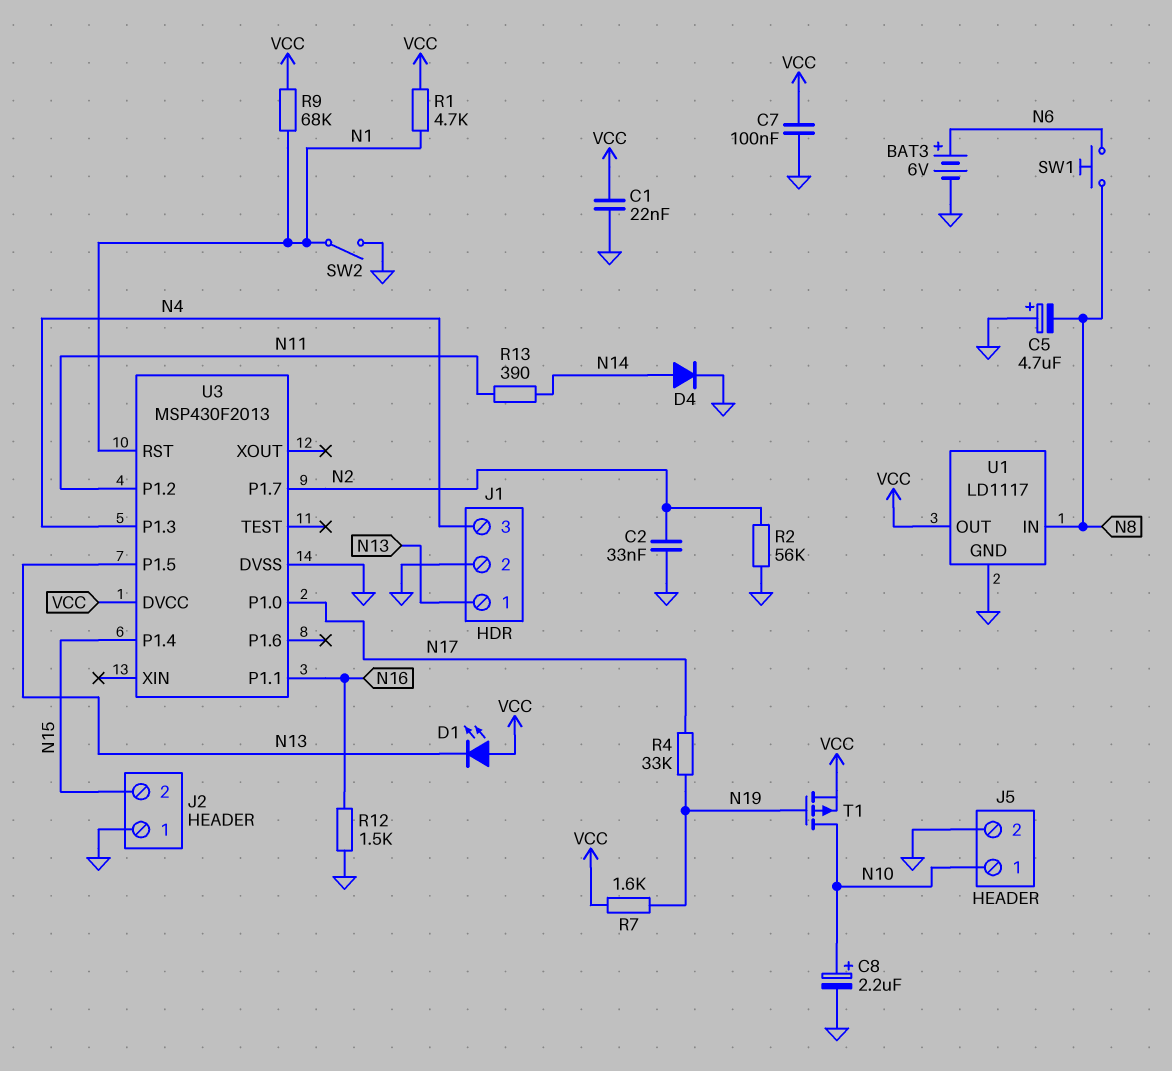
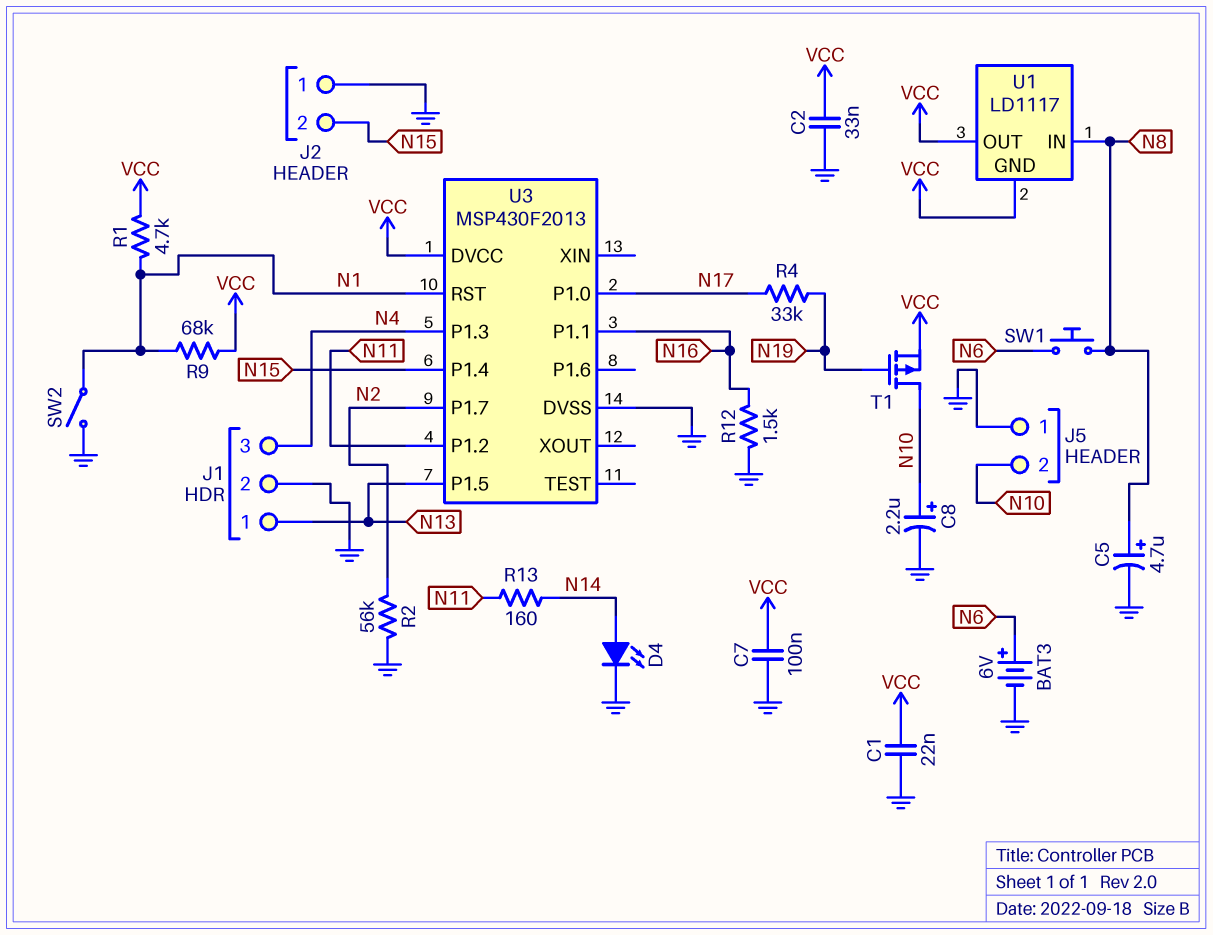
C2: 33nF (GND, N2) -> 33nF (GND, VCC)
C5: 4.7uF (plus GND, minus N8) -> 4.7uF (plus N8, minus GND)
D1: LED (A VCC, K N13) -> none
D4: diode (A N14, K GND) -> LED (A N14, K GND)
J5 pin 1: N10 -> GND
J5 pin 2: GND -> N10
R7: 1.6k (N19, VCC) -> none
R13: 390 (N11, N14) -> 160 (N11, N14)
U1 pin GND: GND -> VCC

